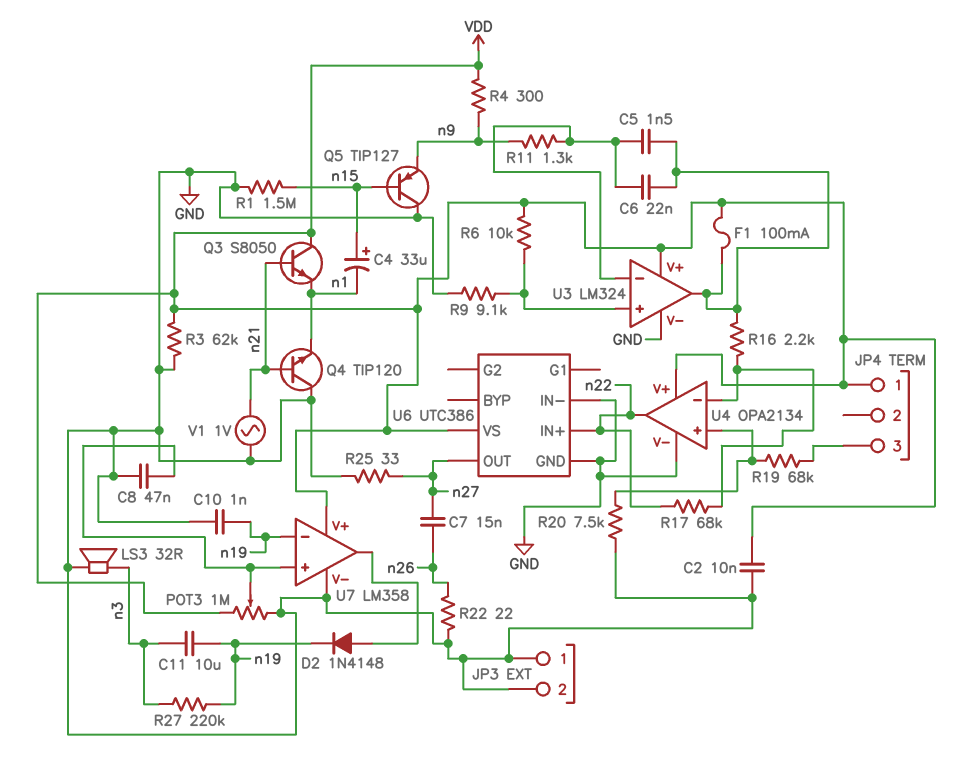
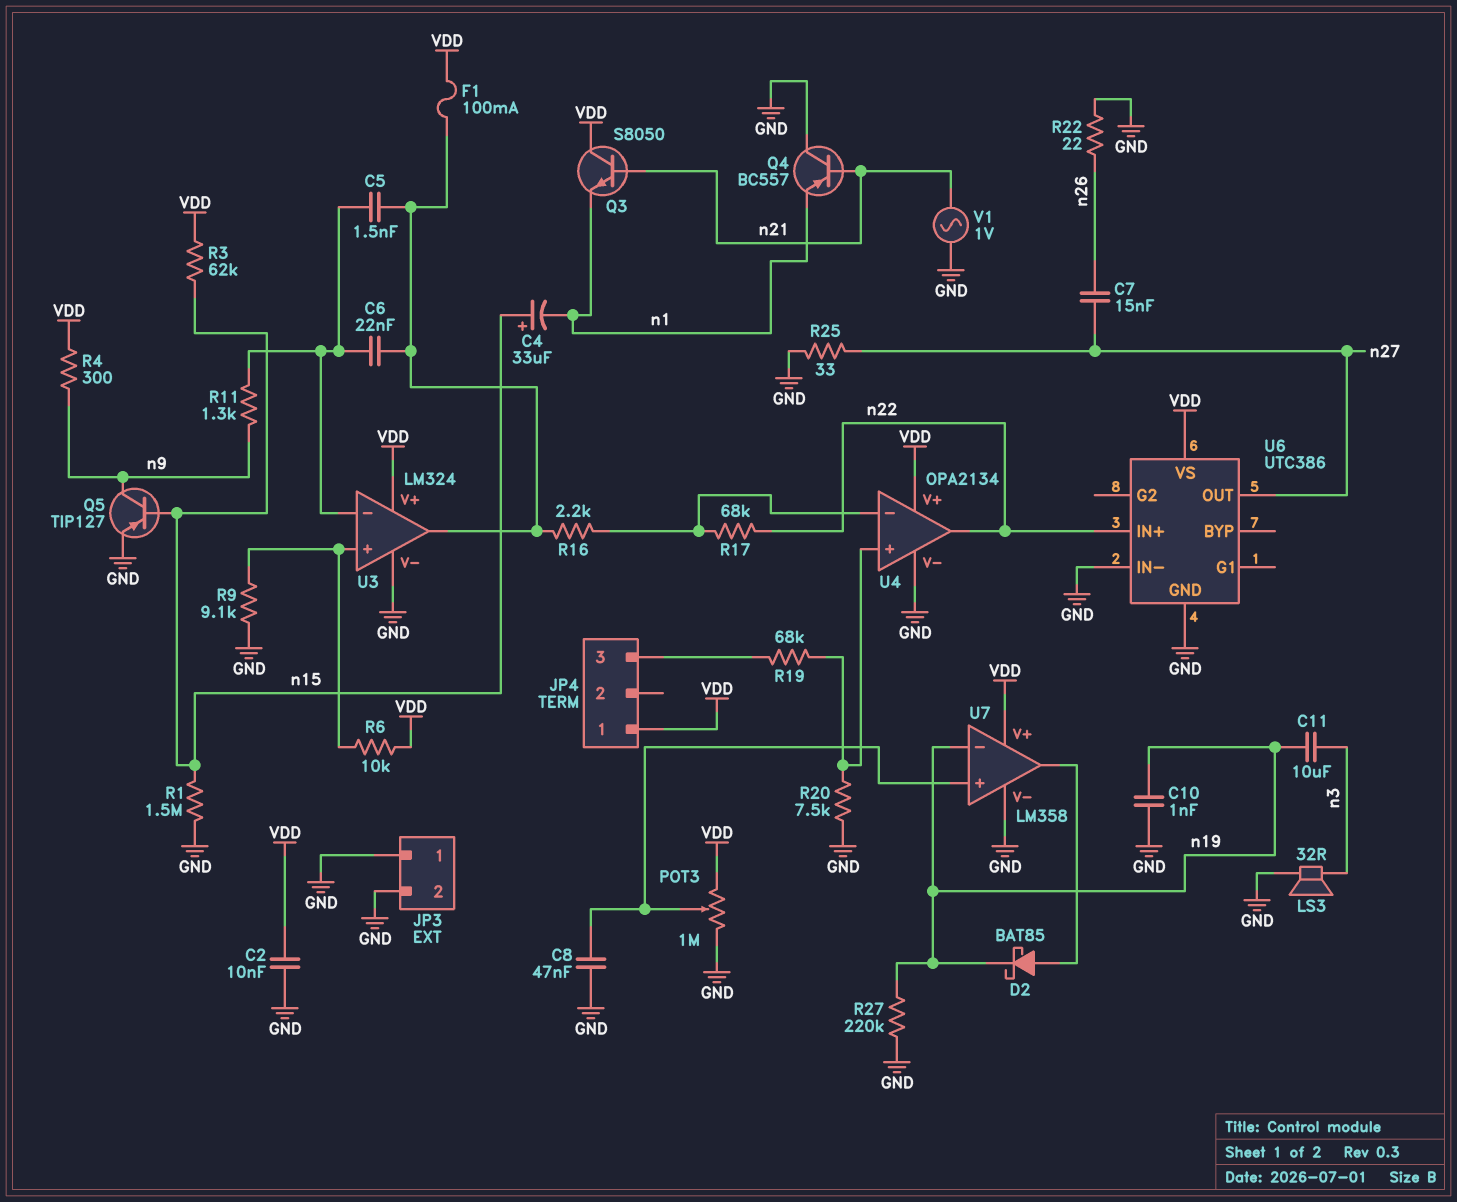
D2: diode 1N4148 (A U7/out, K n19) -> schottky BAT85 (A U7/out, K n19)
Q4: NPN TIP120 (B n21, C GND, E n1) -> PNP BC557 (B n21, C GND, E n1)
Q5: PNP TIP127 (B n15, C GND, E n9) -> PNP TIP127 (B n15, C n9, E GND)
R3: 62k (GND, VDD) -> 62k (VDD, n15)
R27: 220k (n3, n19) -> 220k (GND, n19)

